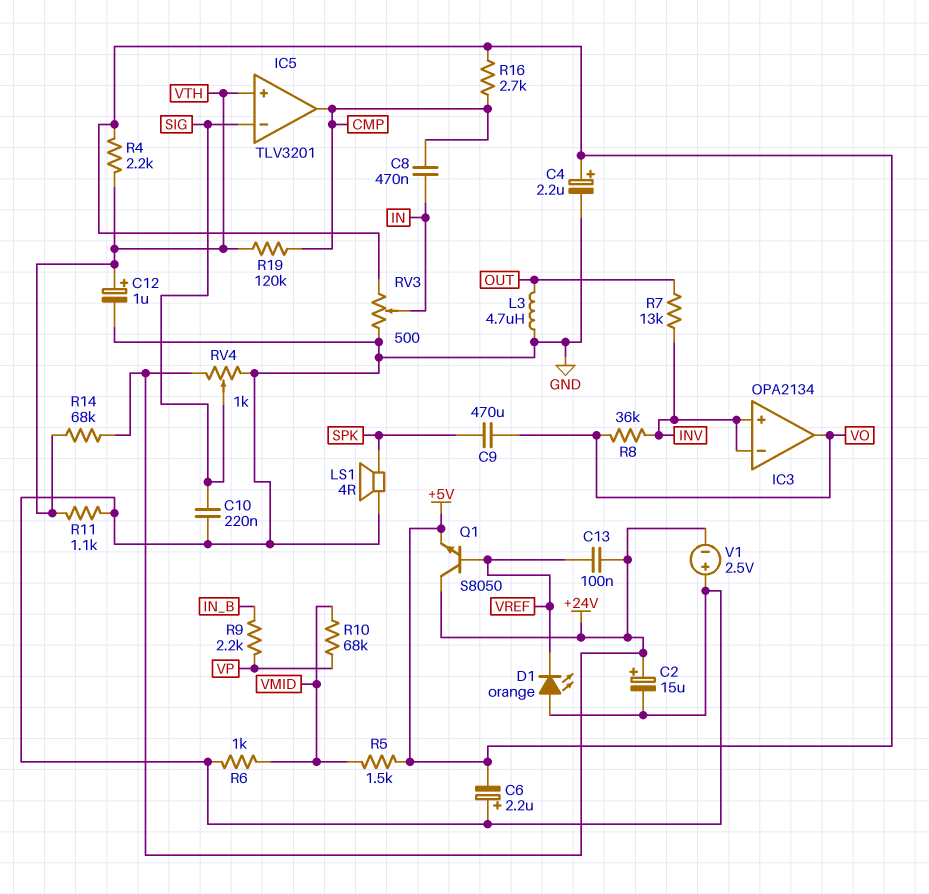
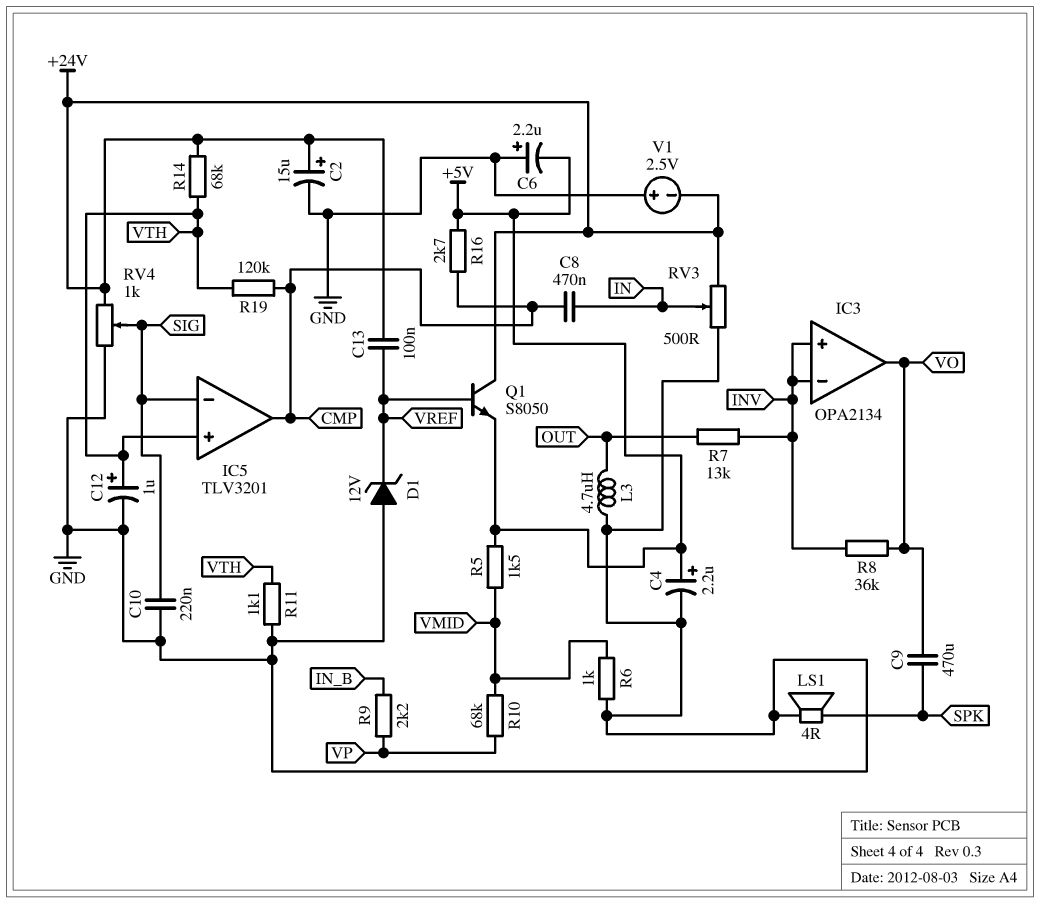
D1: LED orange (A GND, K VREF) -> zener 12V (A GND, K VREF)
R4: 2.2k (+5V, VTH) -> none
RV3: 500 (+5V, GND, wiper IN) -> 500 (+24V, GND, wiper IN)

